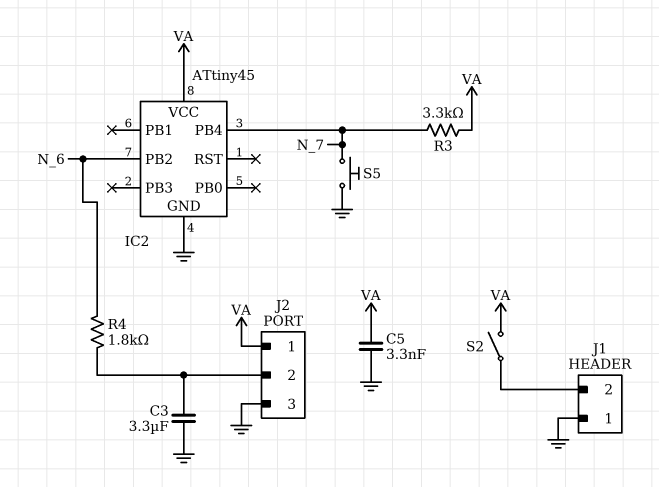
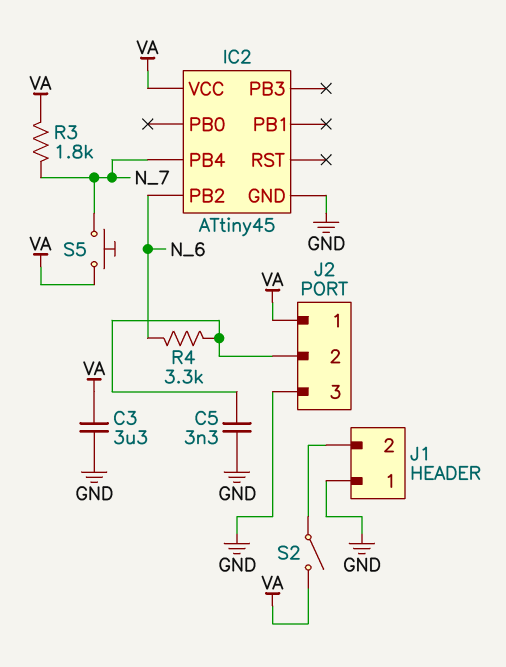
C3: 3.3uF (GND, J2/2) -> 3.3uF (GND, VA)
C5: 3.3nF (GND, VA) -> 3.3nF (GND, J2/2)
R3: 3.3k (N_7, VA) -> 1.8k (N_7, VA)
R4: 1.8k (J2/2, N_6) -> 3.3k (J2/2, N_6)
S5: button (GND, N_7) -> button (N_7, VA)

